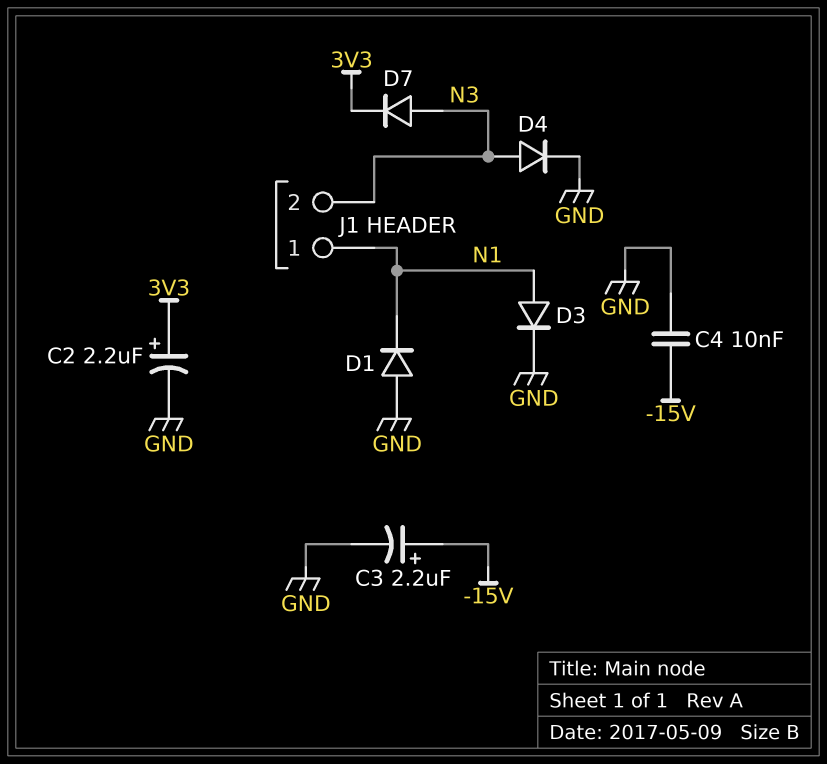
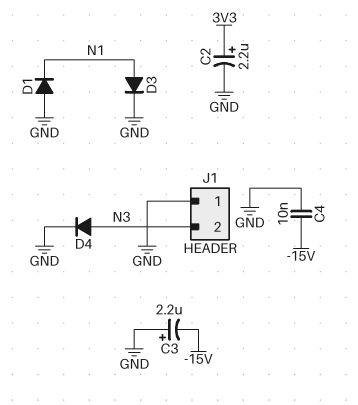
C3: 2.2uF (plus -15V, minus GND) -> 2.2uF (plus GND, minus -15V)
D7: diode (A N3, K 3V3) -> none
J1 pin 1: N1 -> GND

